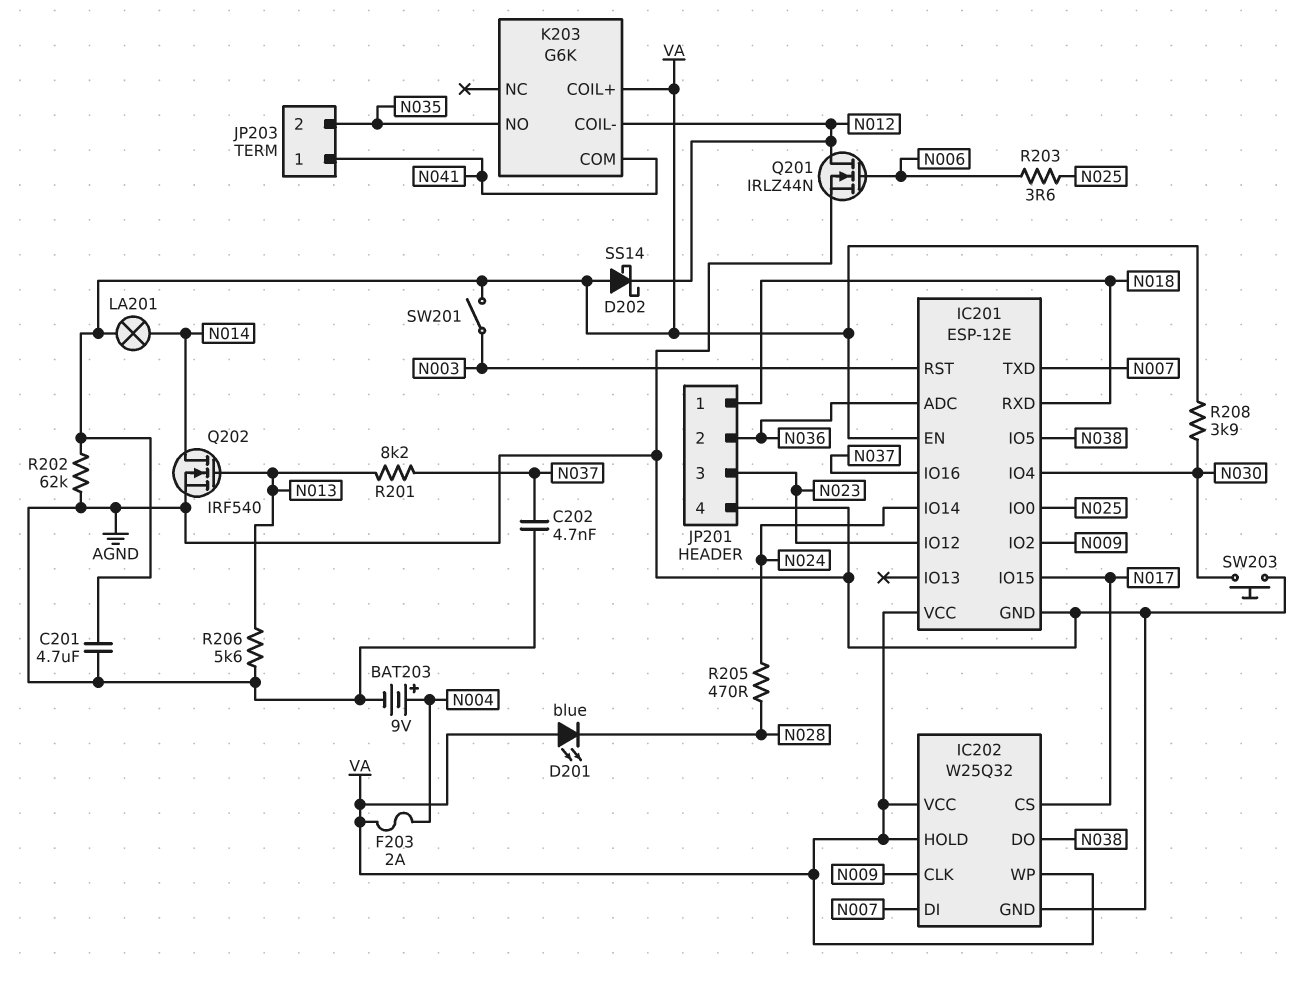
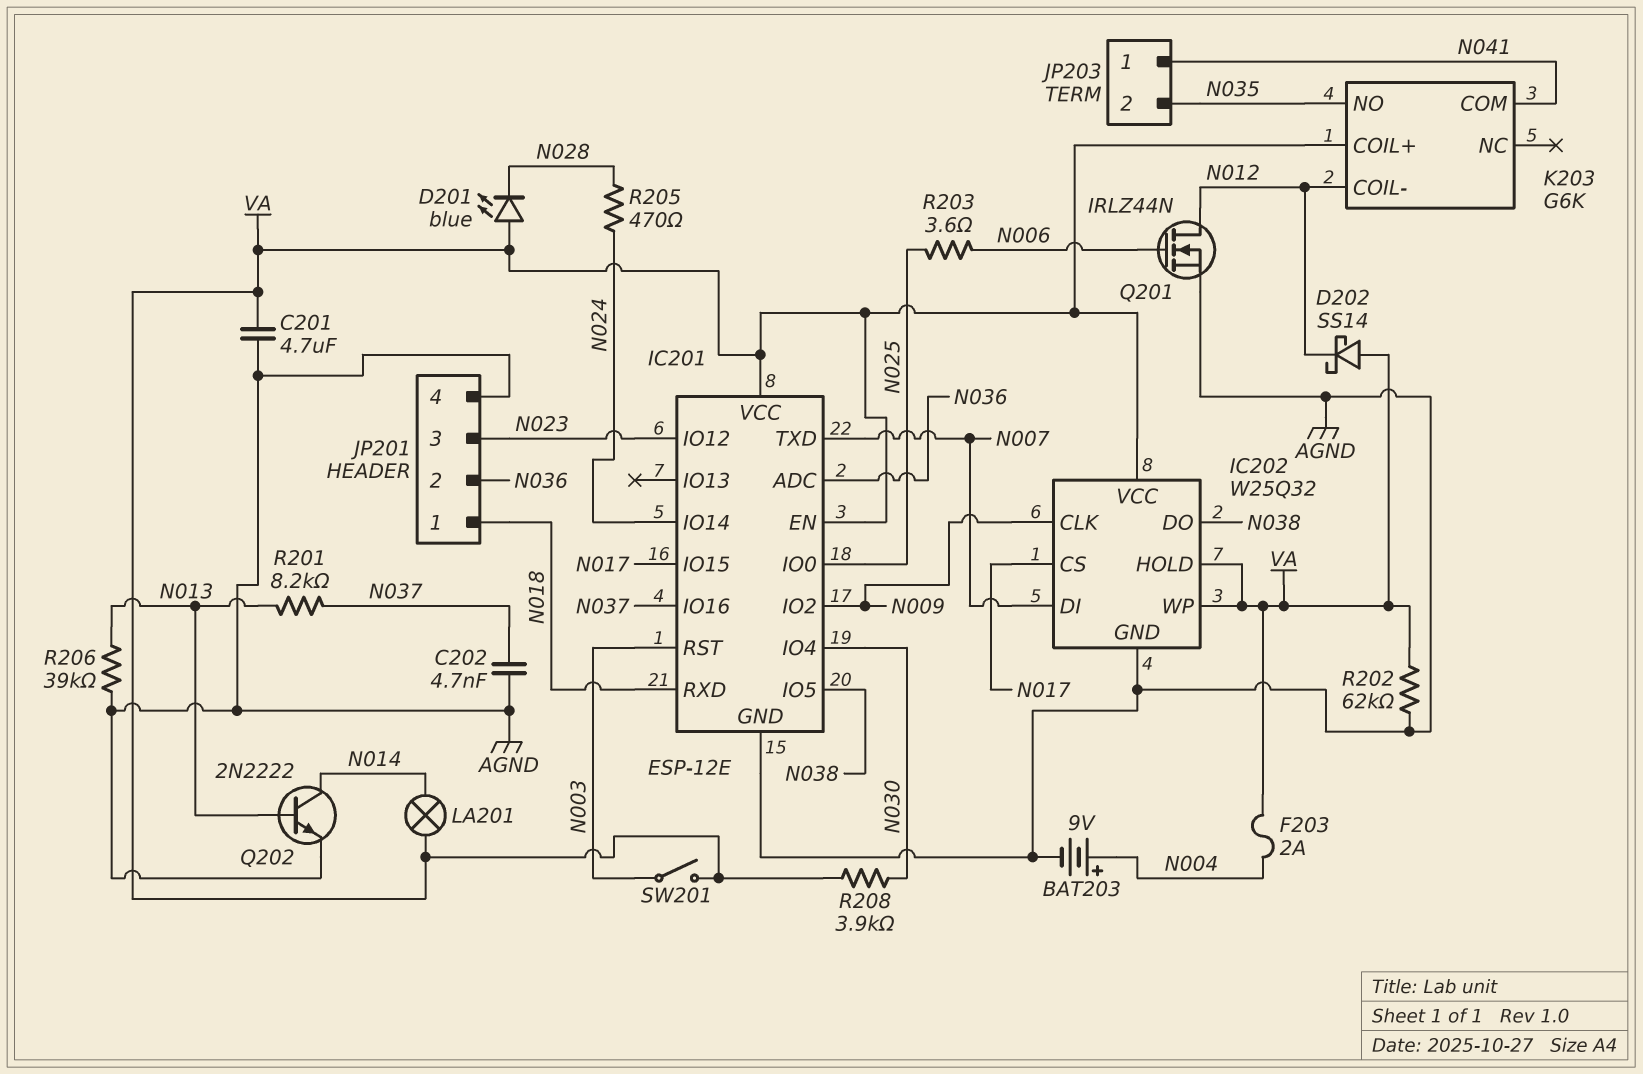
Q202: NMOS IRF540 (G N013, D N014, S AGND) -> NPN 2N2222 (B N013, C N014, E AGND)
R206: 5.6k (AGND, N013) -> 39k (AGND, N013)
SW203: button (AGND, N030) -> none

